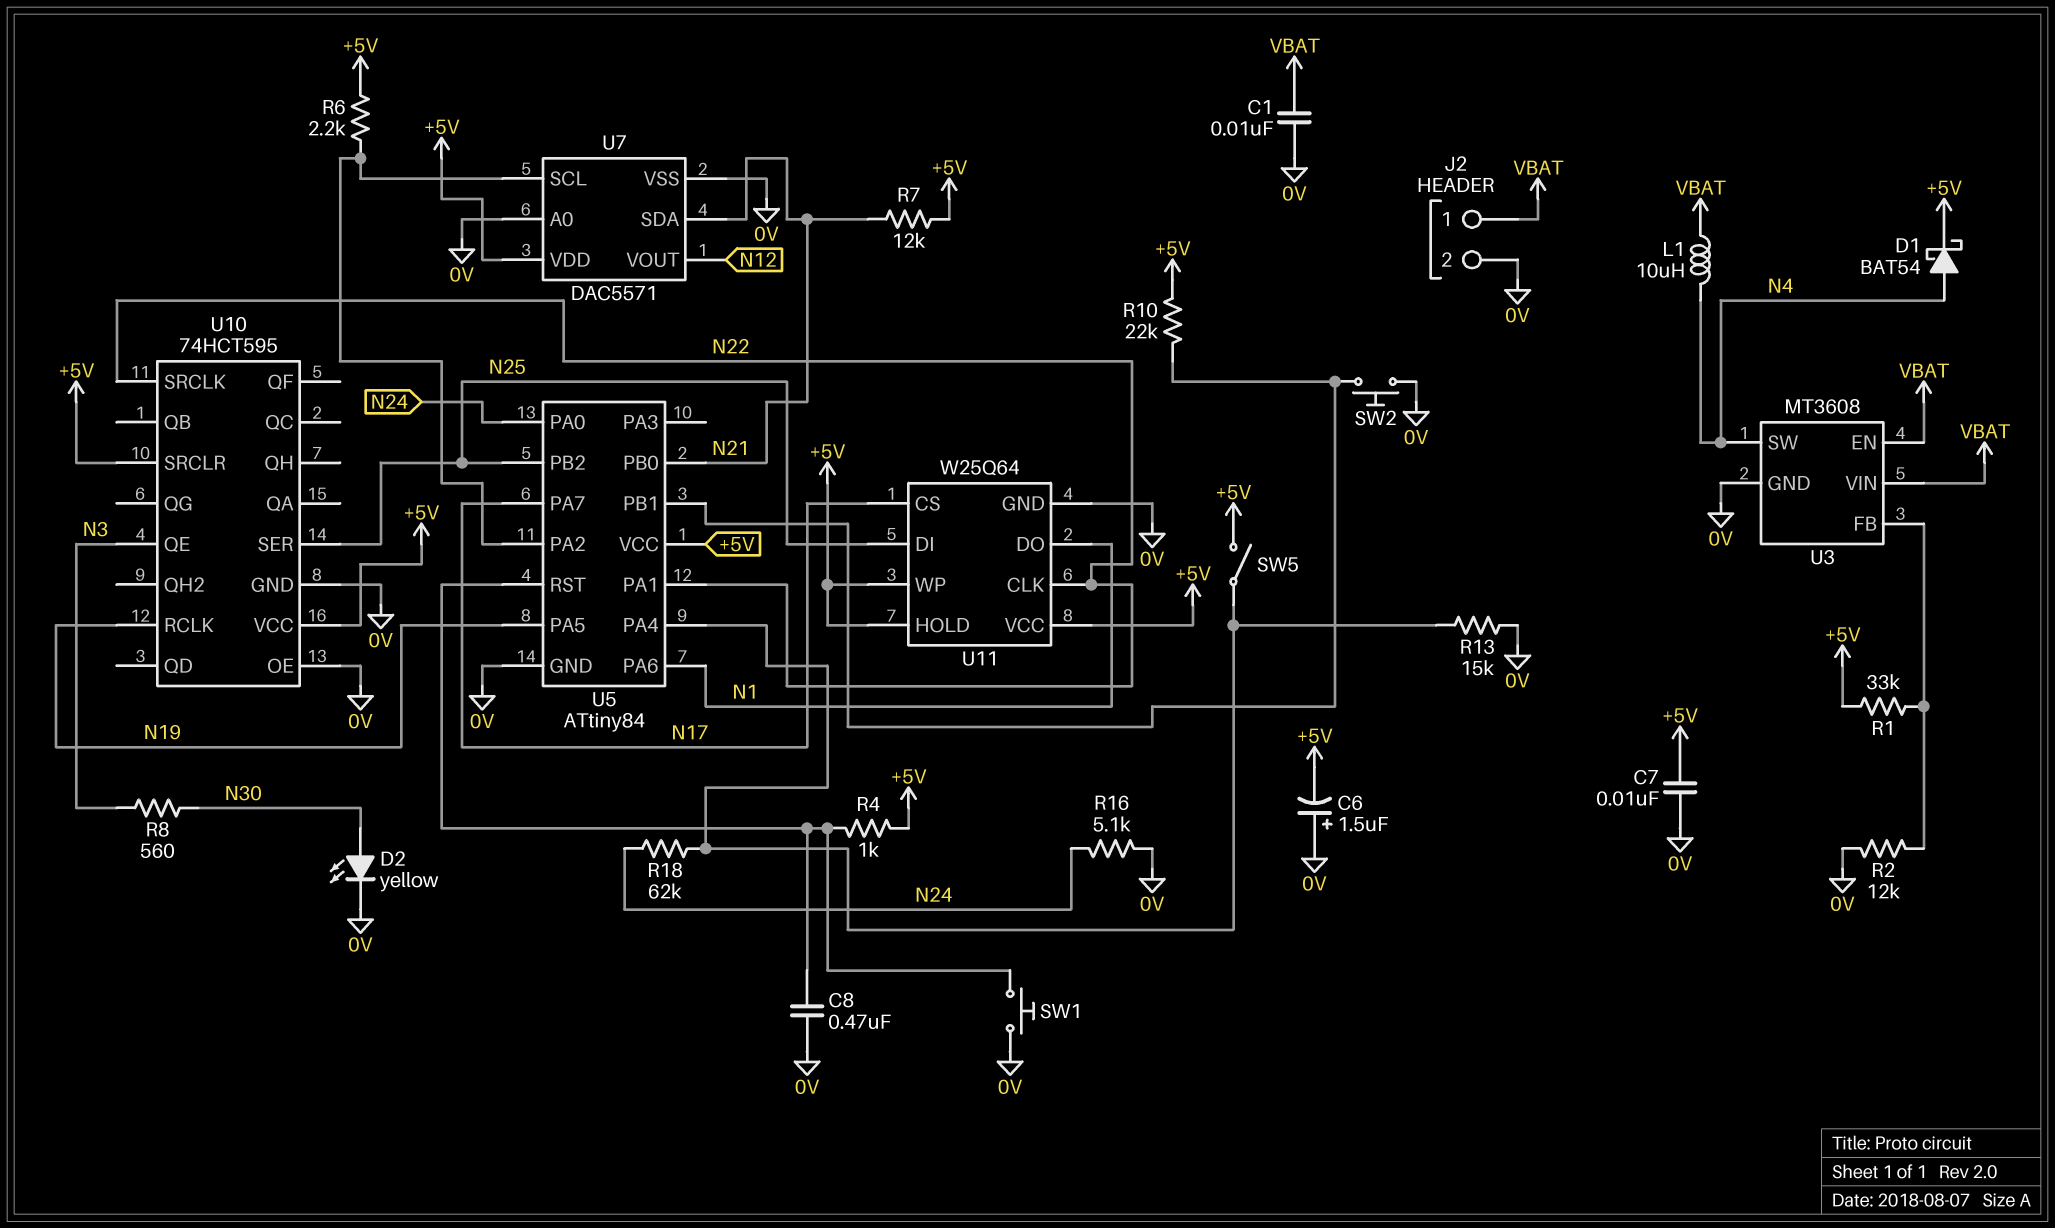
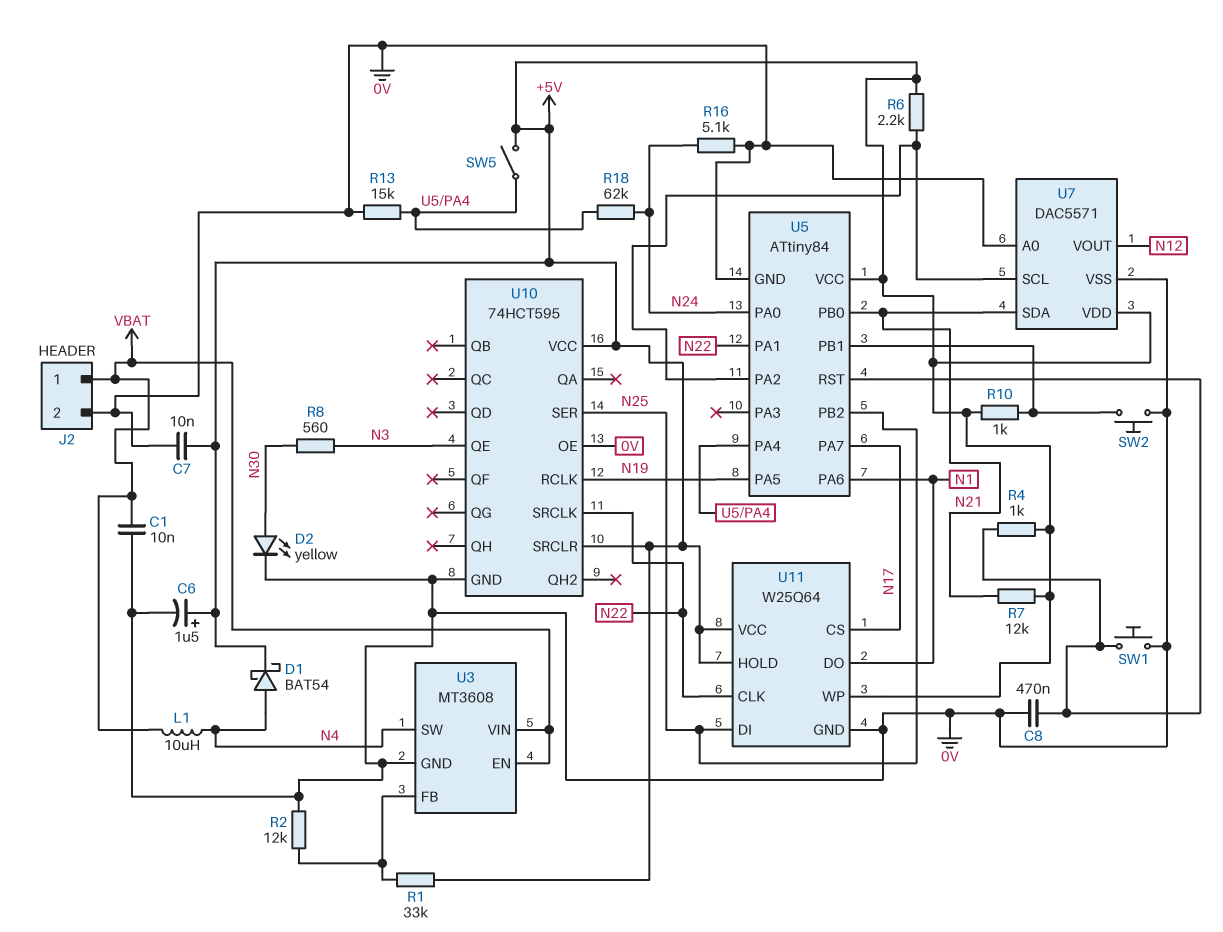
C6: 1.5uF (plus 0V, minus +5V) -> 1.5uF (plus +5V, minus 0V)
R10: 22k (+5V, U5/PB1) -> 1k (+5V, U5/PB1)

